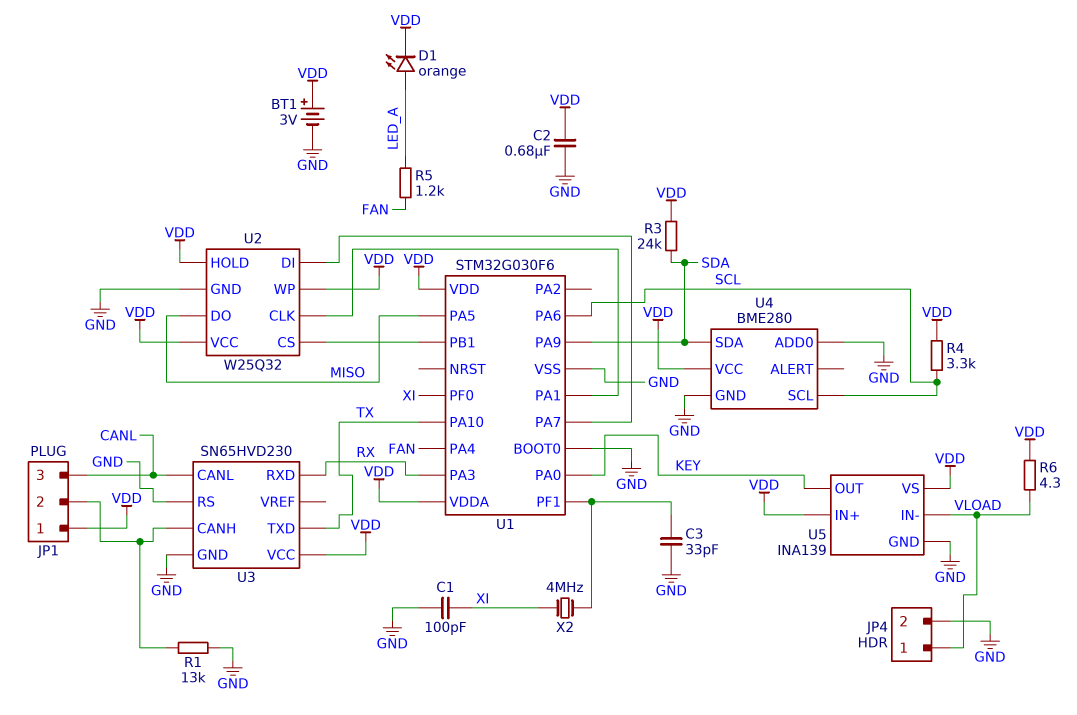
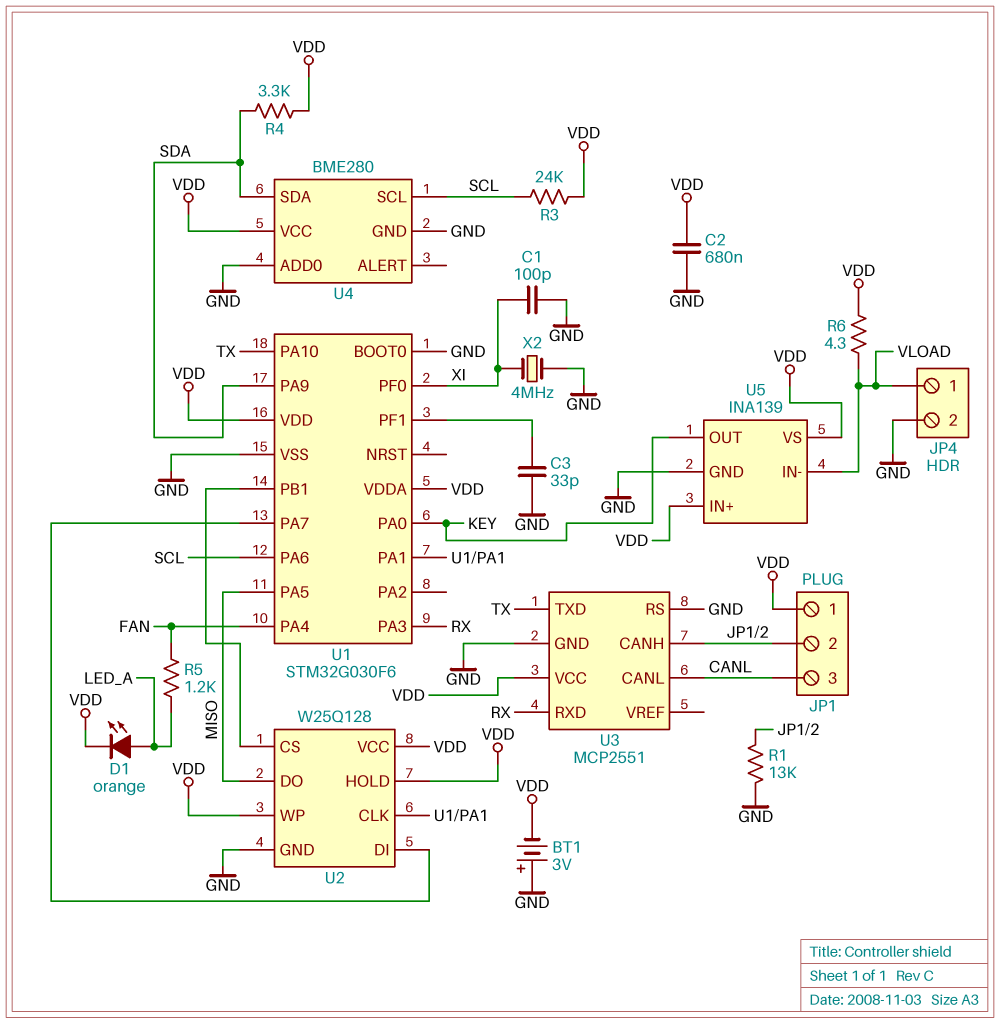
BT1: 3V (plus VDD, minus GND) -> 3V (plus GND, minus VDD)
R3: 24k (SDA, VDD) -> 24k (SCL, VDD)
R4: 3.3k (SCL, VDD) -> 3.3k (SDA, VDD)
U2: W25Q32 -> W25Q128
U3: SN65HVD230 -> MCP2551
X2: 4MHz (U1/PF1, XI) -> 4MHz (GND, XI)

